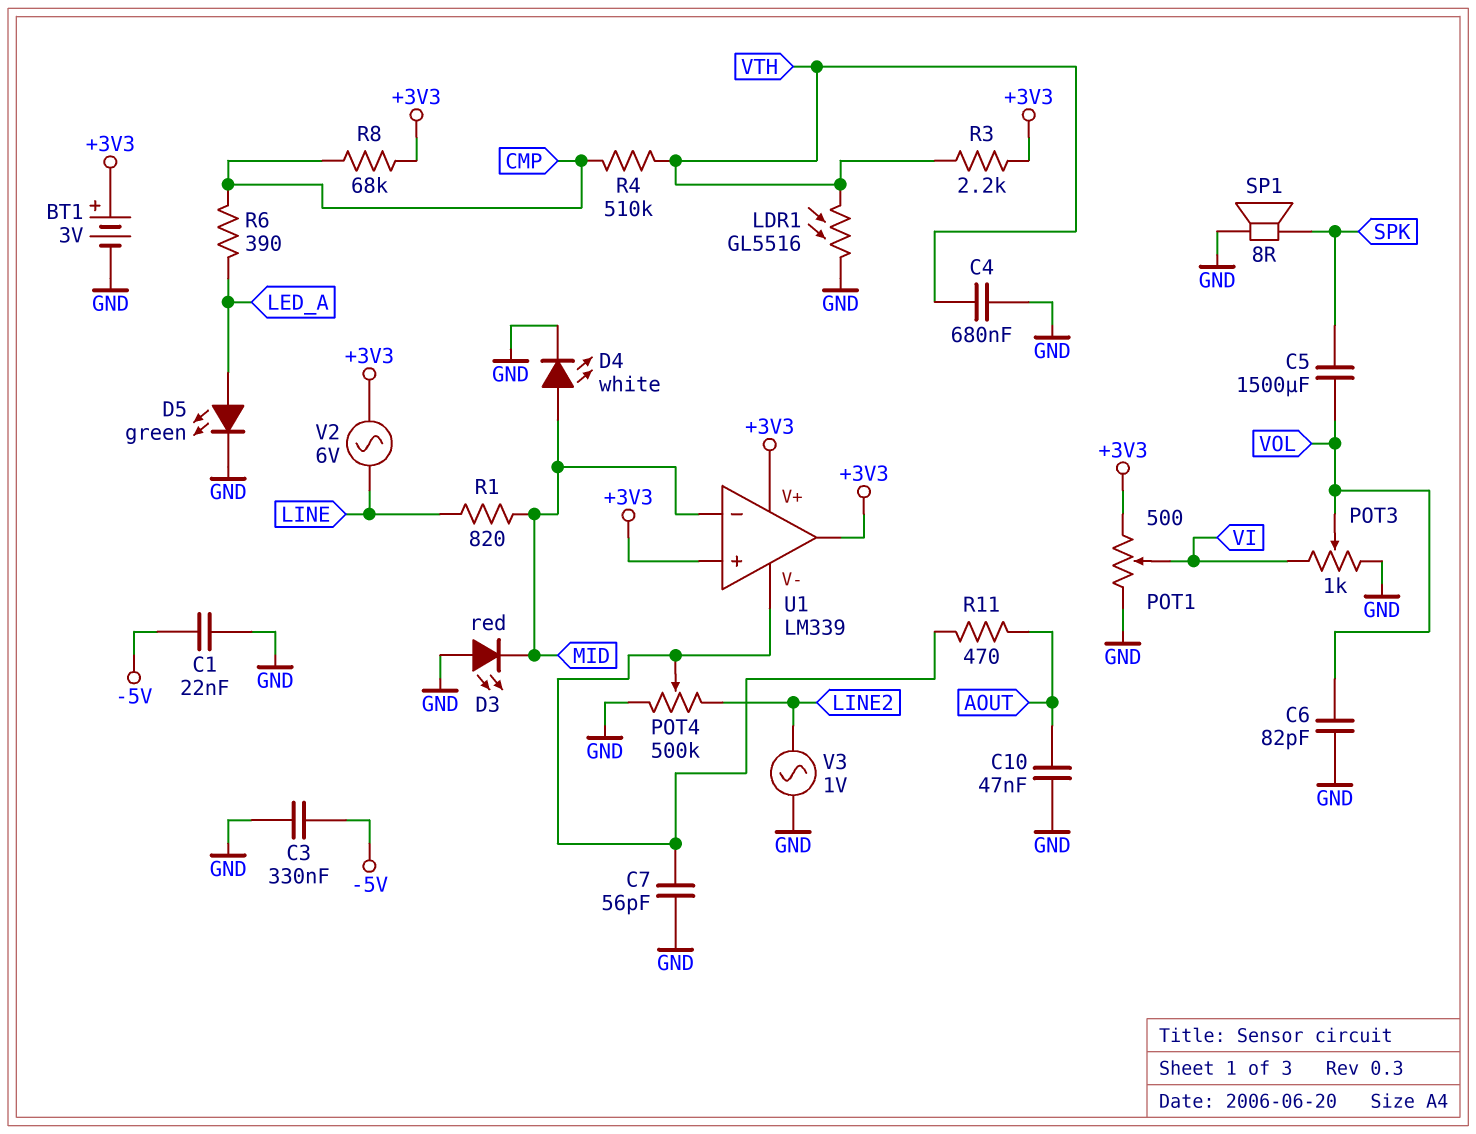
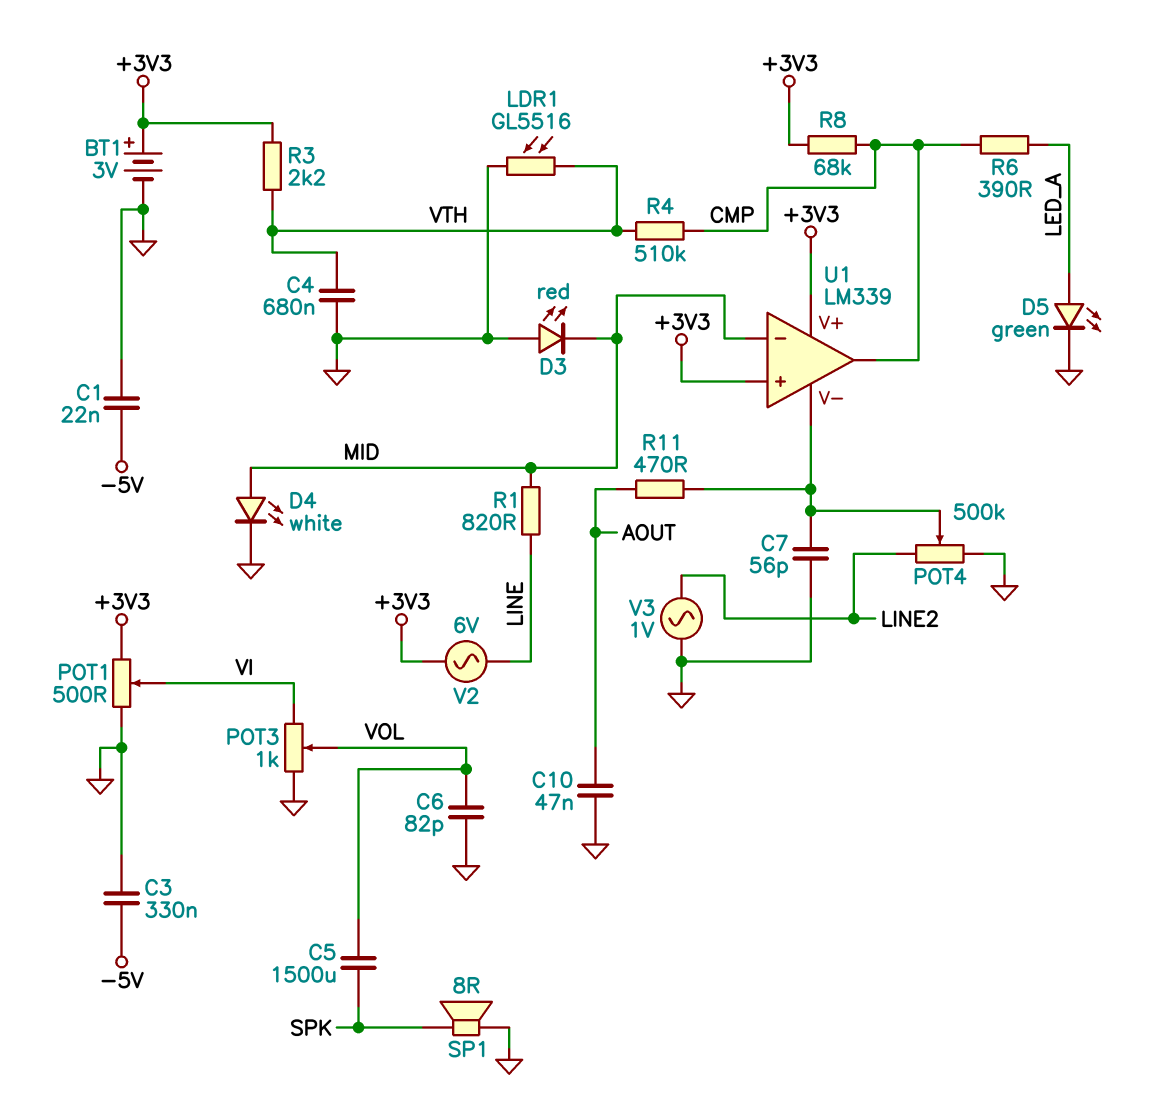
U1 pin out: +3V3 -> CMP

